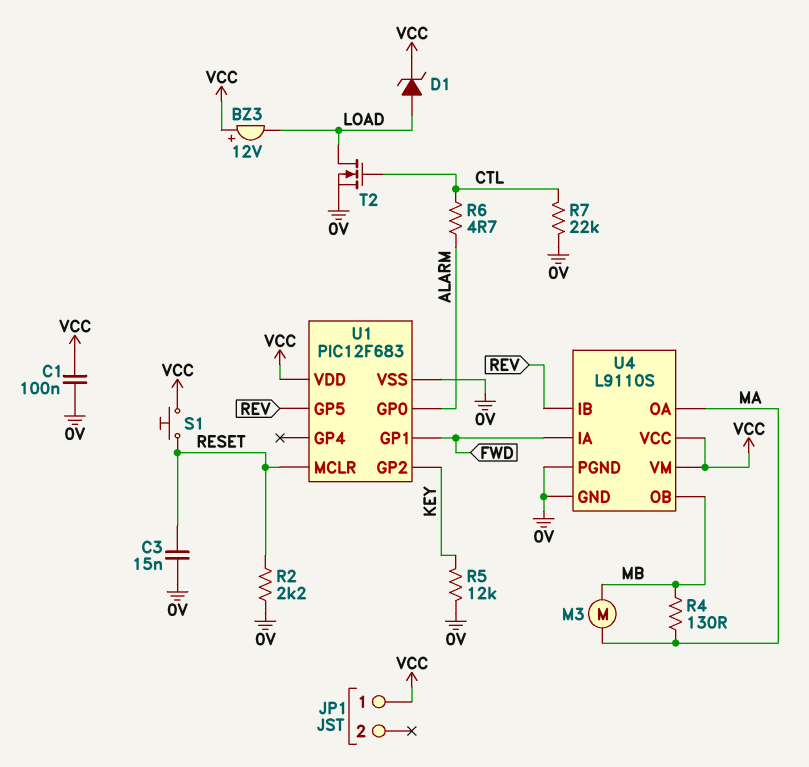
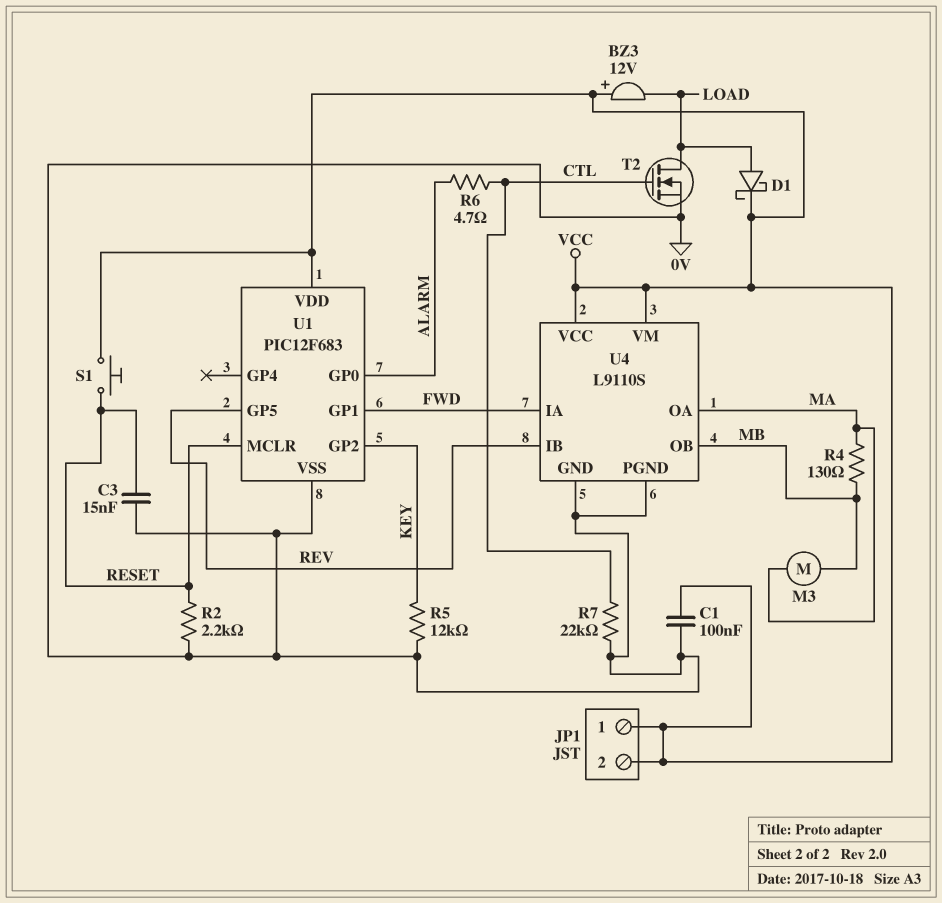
D1: zener (A LOAD, K VCC) -> schottky (A LOAD, K VCC)
JP1 pin 2: none -> VCC

